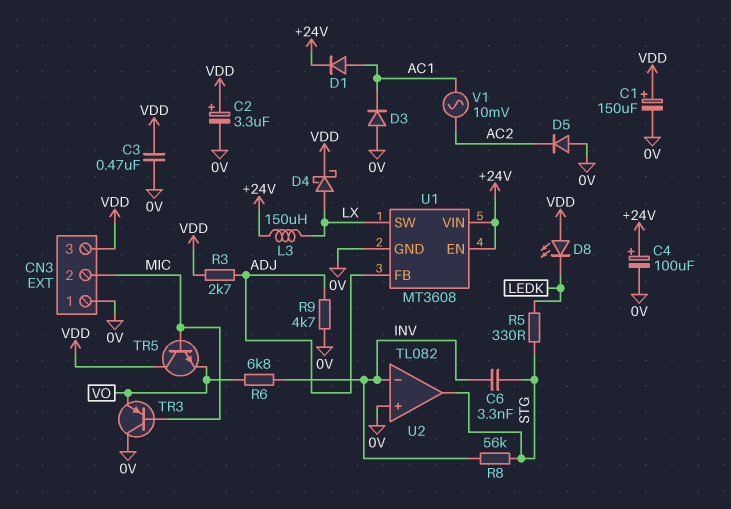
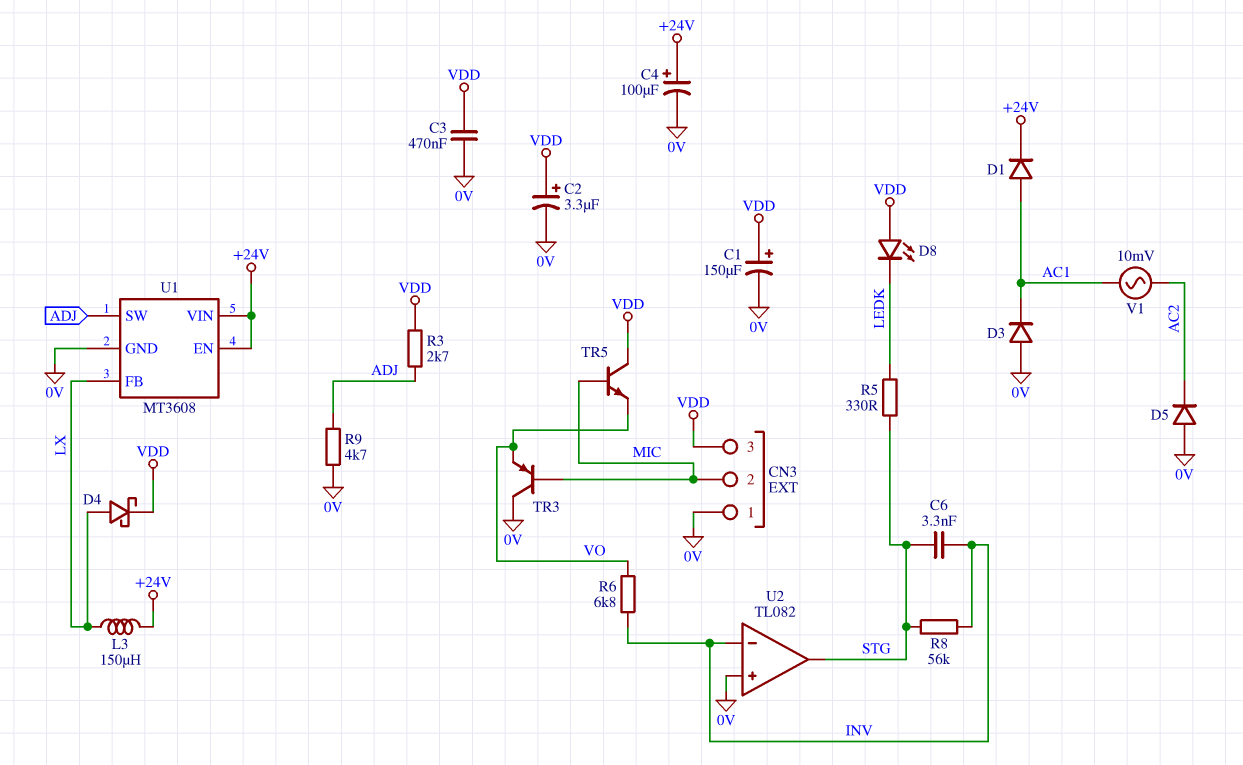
U1 pin FB: ADJ -> LX
U1 pin SW: LX -> ADJ

